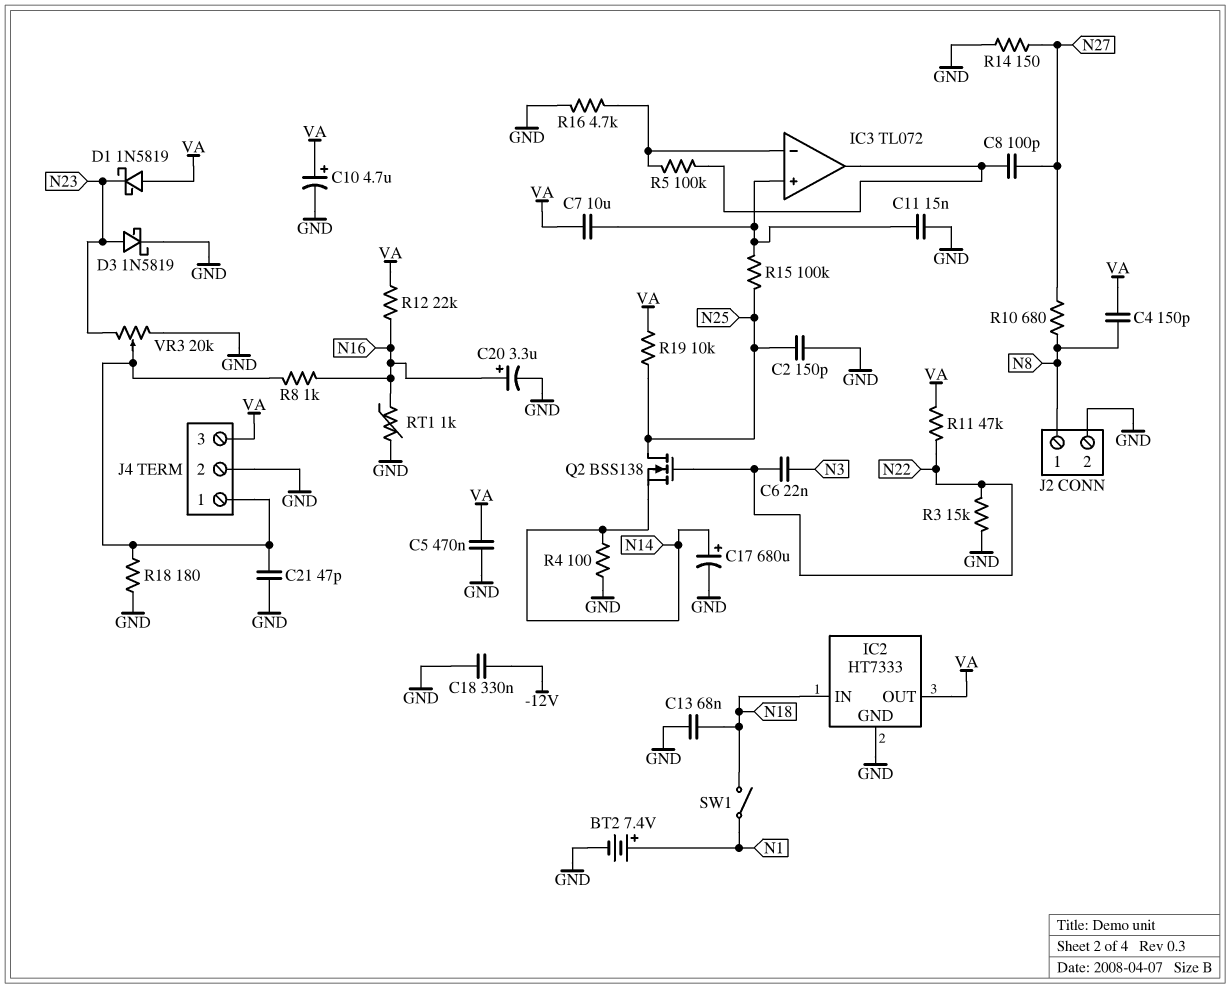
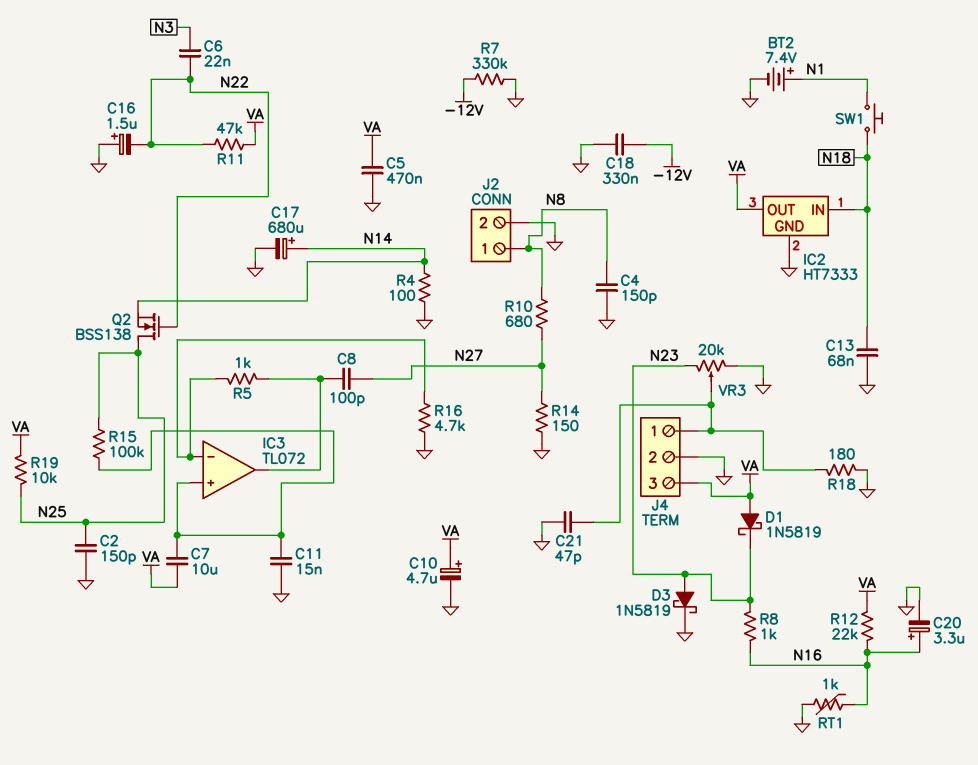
C4: 150pF (N8, VA) -> 150pF (GND, N8)
C16: none -> 1.5uF (plus GND, minus N22)
R3: 15k (GND, N22) -> none
R5: 100k (IC3/in-, IC3/out) -> 1k (IC3/in-, IC3/out)
R7: none -> 330k (-12V, GND)
R8: 1k (J4/1, N16) -> 1k (N16, N23)
SW1: switch (N1, N18) -> button (N1, N18)

